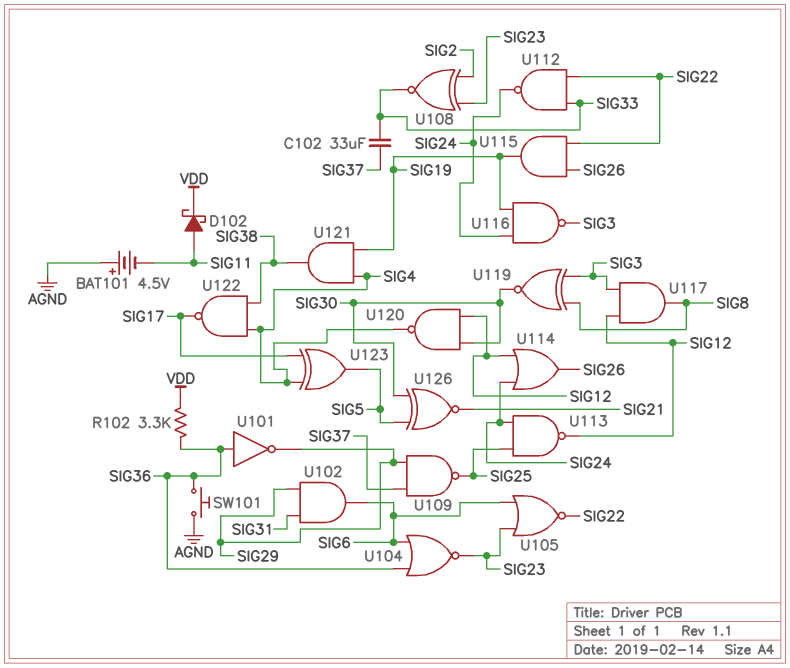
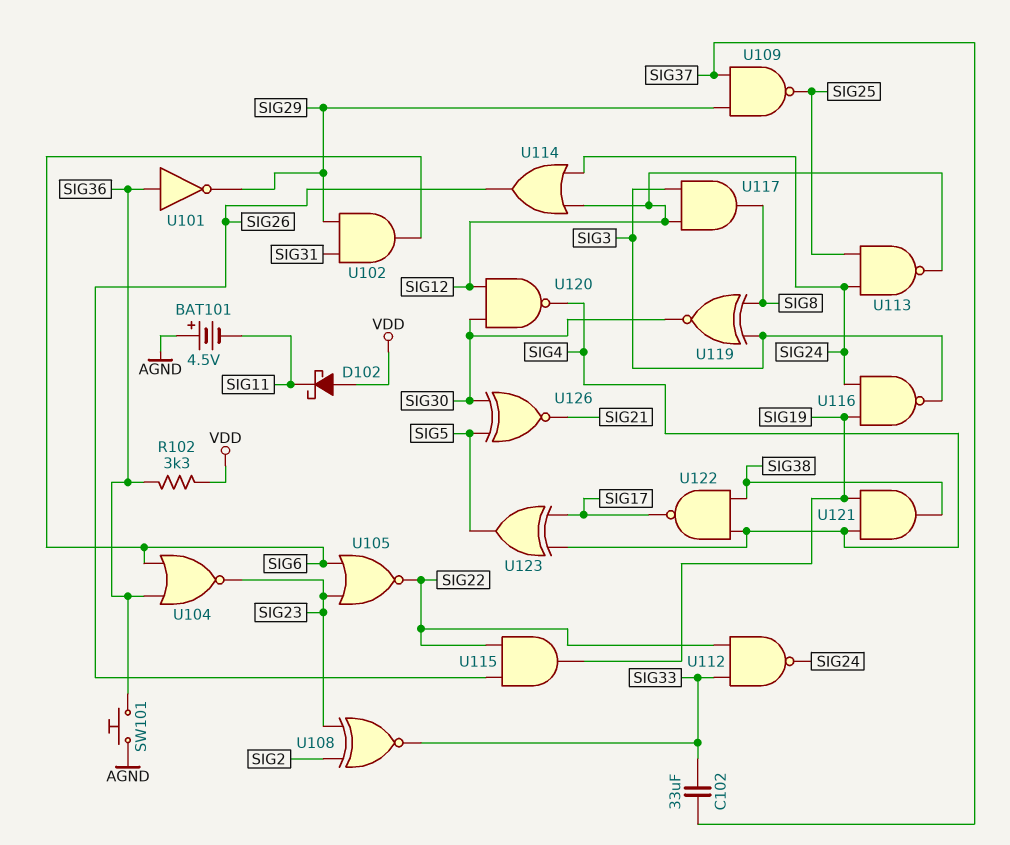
D102: schottky (A SIG11, K VDD) -> schottky (A VDD, K SIG11)

